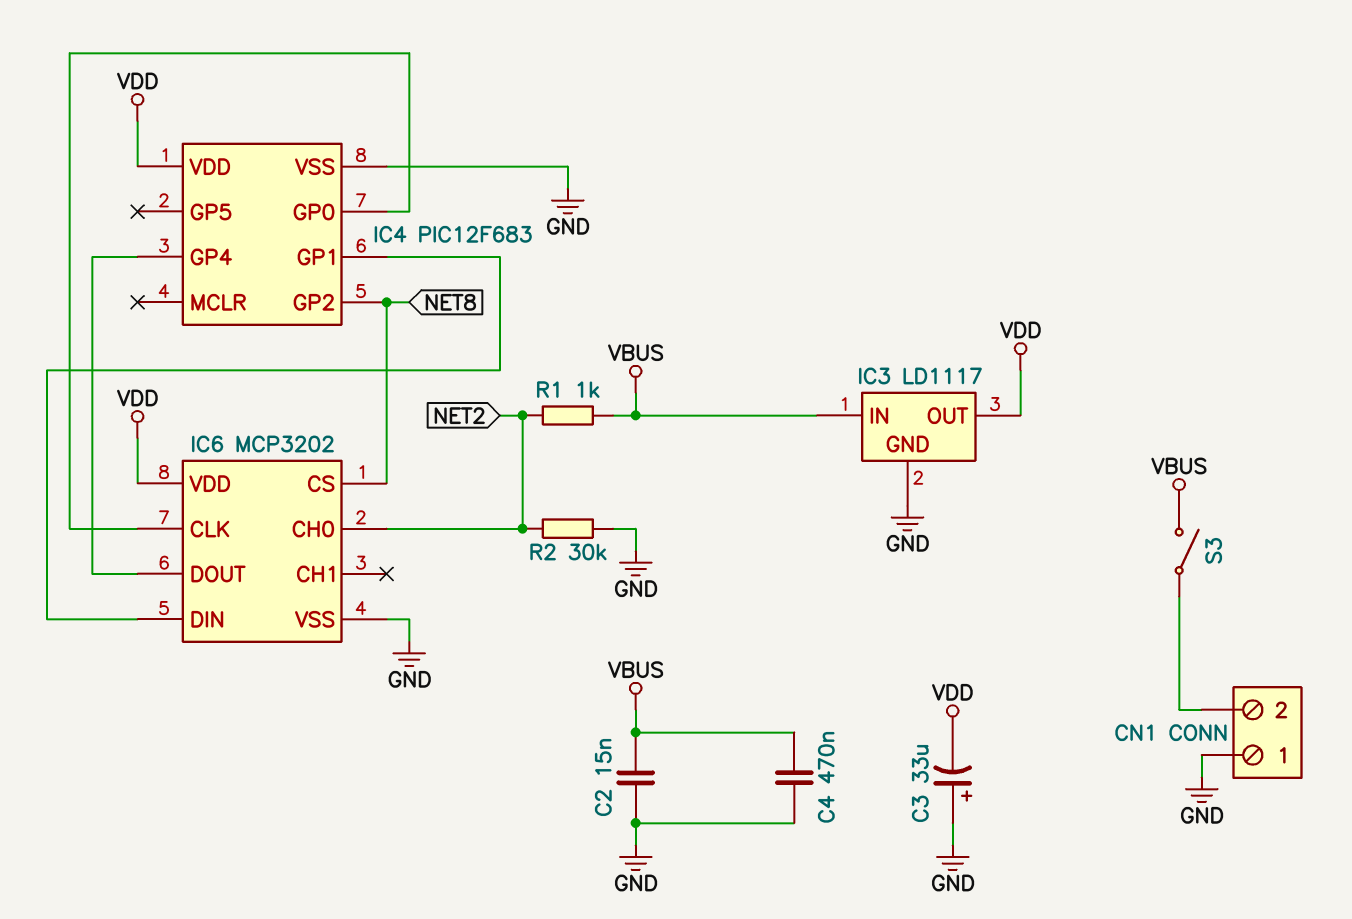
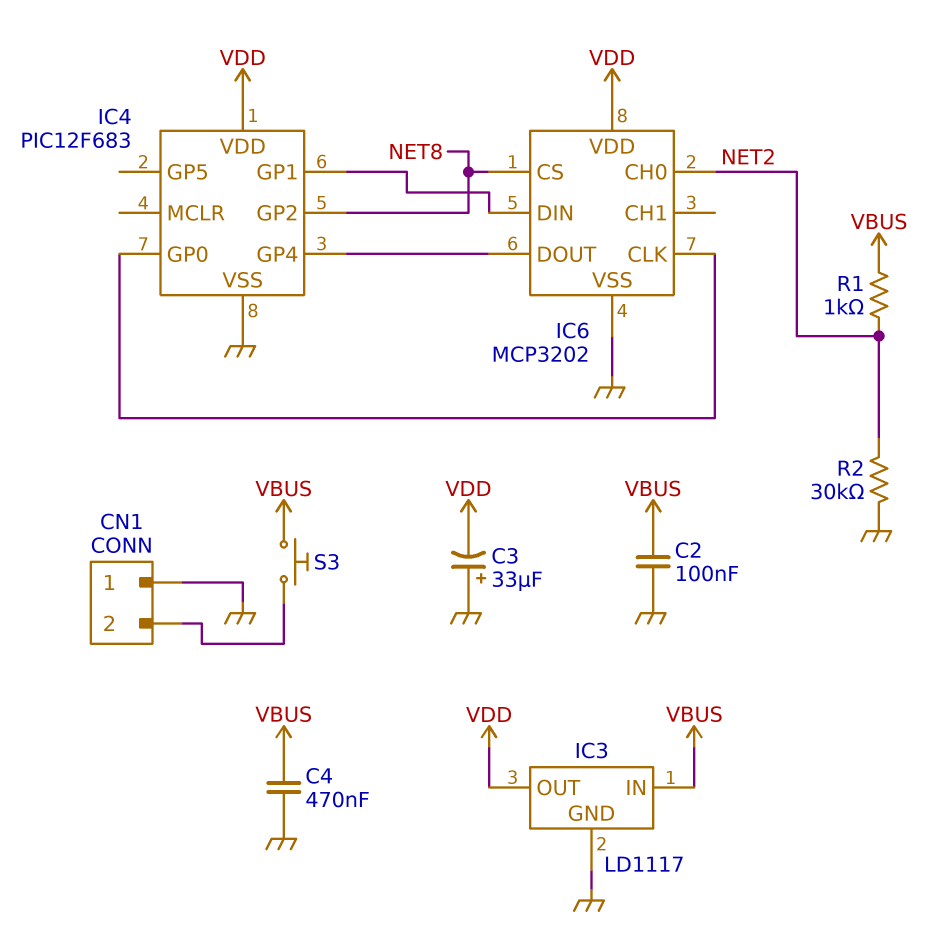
C2: 15nF (GND, VBUS) -> 100nF (GND, VBUS)
S3: switch (CN1/2, VBUS) -> button (CN1/2, VBUS)

